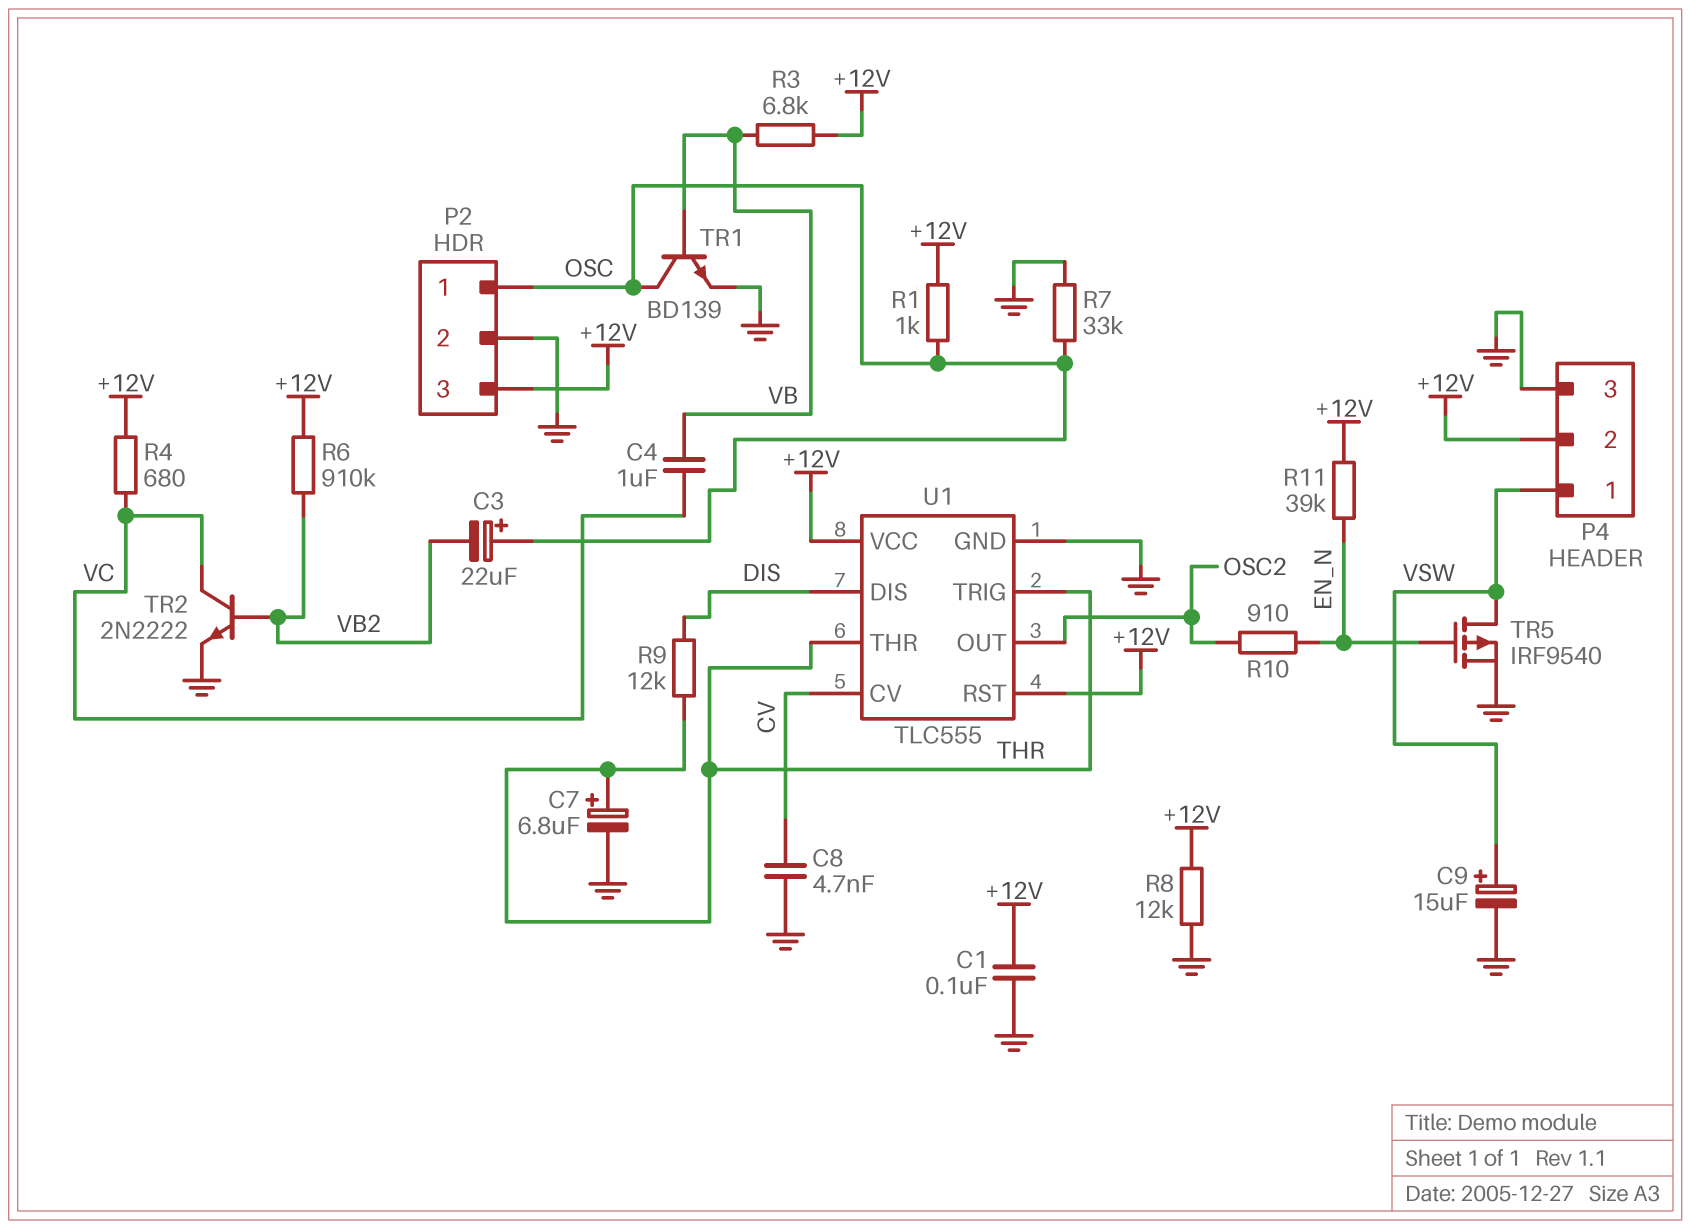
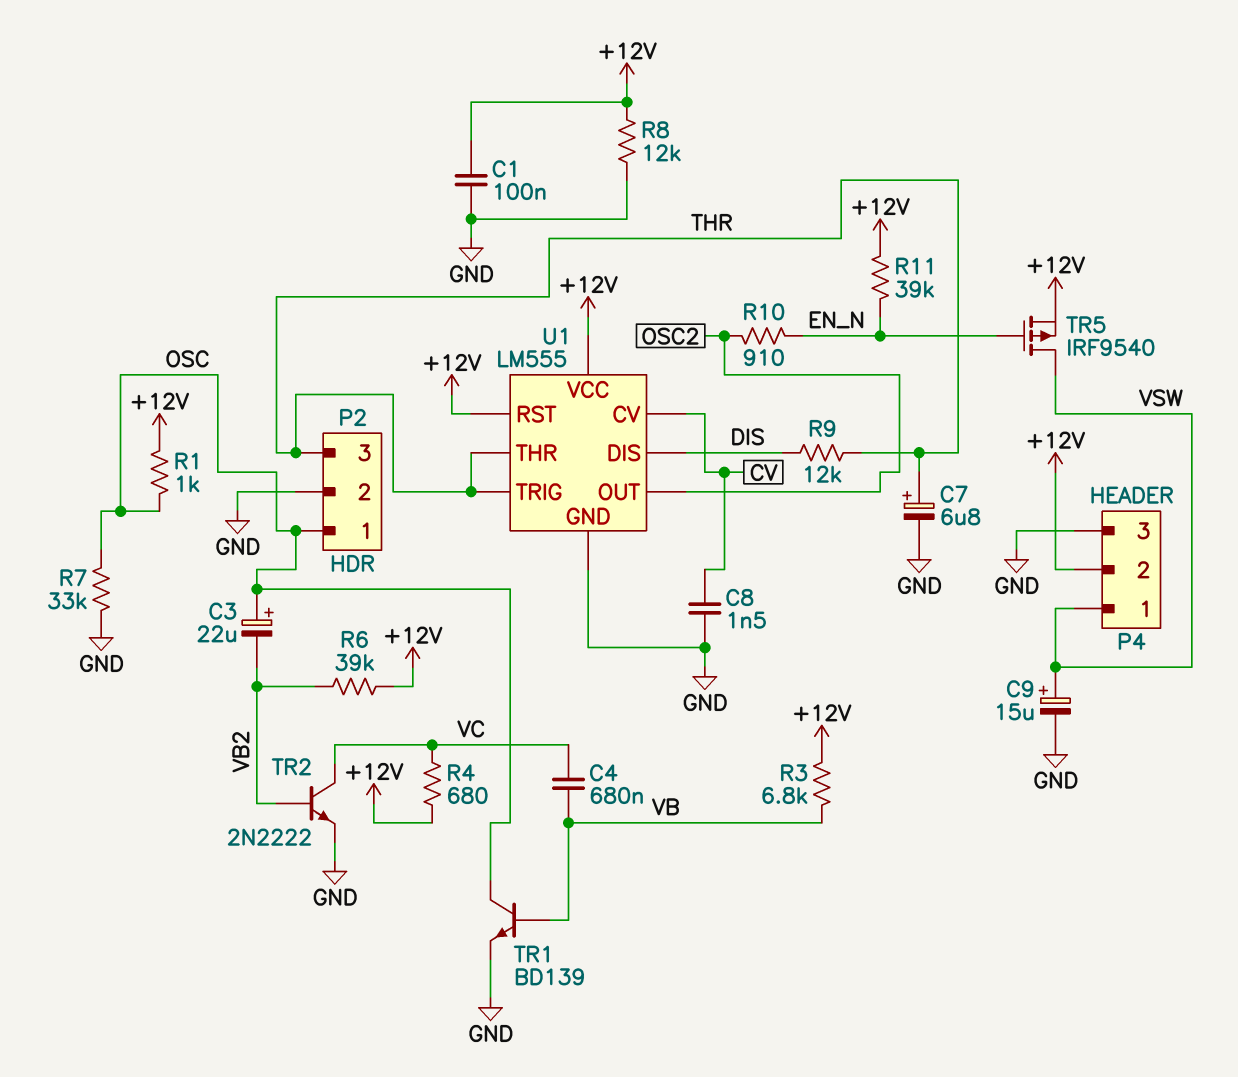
C4: 1uF (VB, VC) -> 680nF (VB, VC)
C8: 4.7nF (CV, GND) -> 1.5nF (CV, GND)
P2 pin 3: +12V -> THR
R6: 910k (+12V, VB2) -> 39k (+12V, VB2)
TR5: PMOS IRF9540 (G EN_N, D VSW, S GND) -> PMOS IRF9540 (G EN_N, D VSW, S +12V)
U1: TLC555 -> LM555

